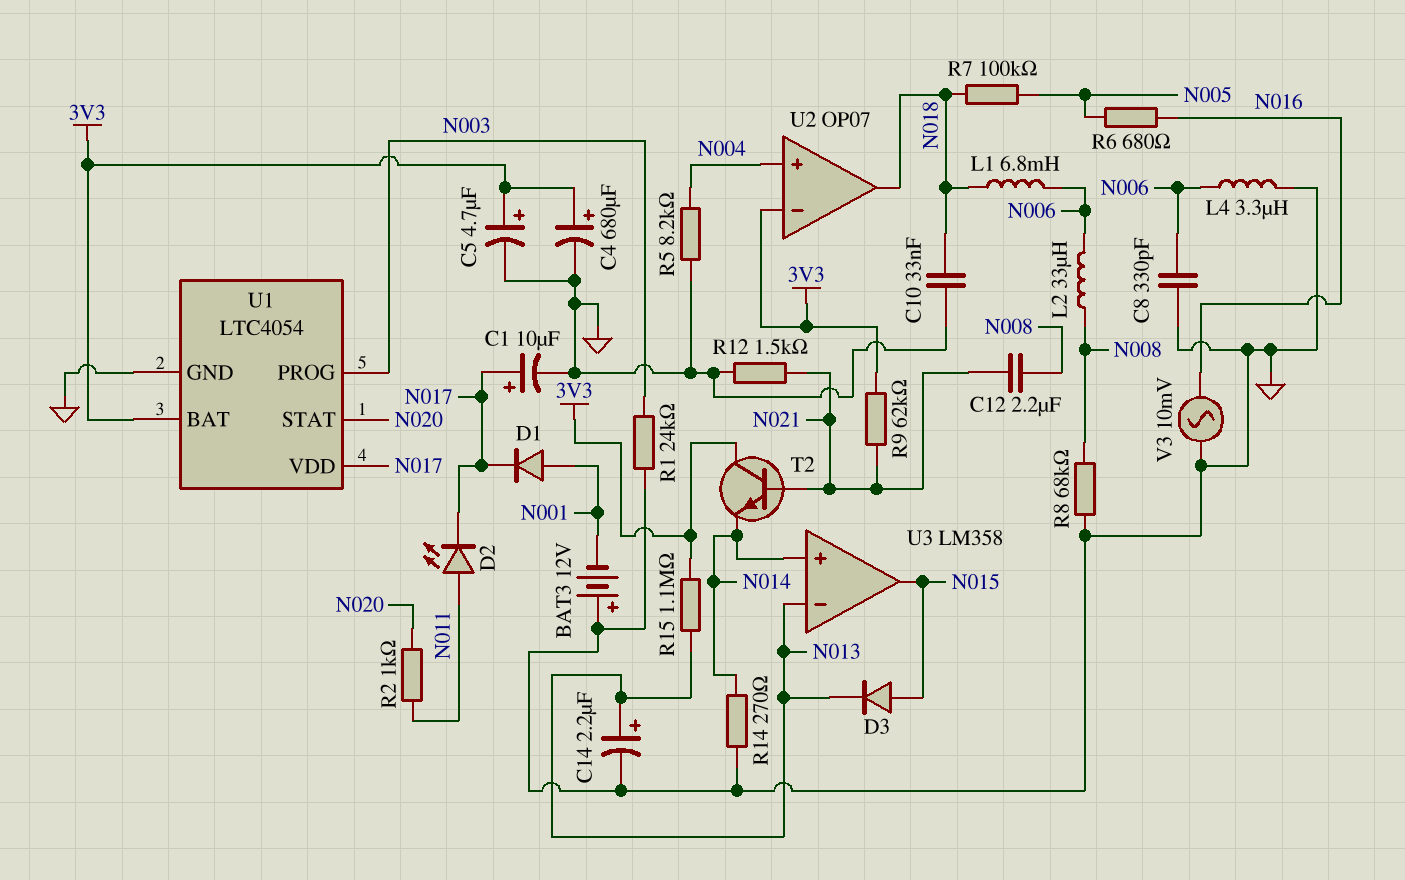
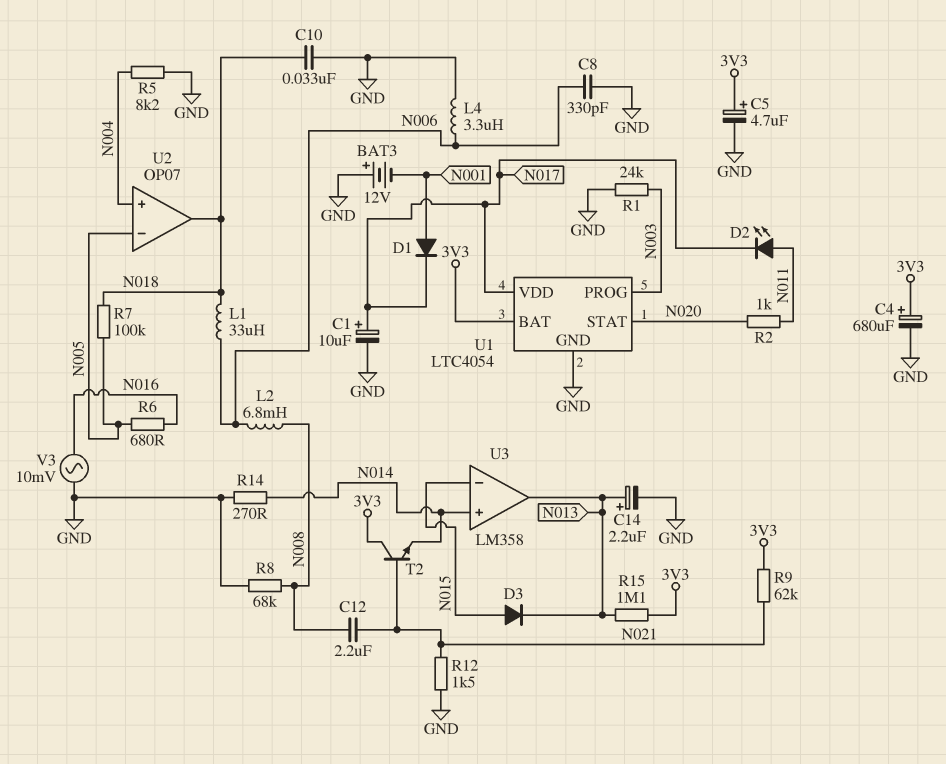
L1: 6.8mH (N006, N018) -> 33uH (N006, N018)
L2: 33uH (N006, N008) -> 6.8mH (N006, N008)
U2 pin in-: 3V3 -> N005
U3 pin in-: N013 -> N015
U3 pin out: N015 -> N013

